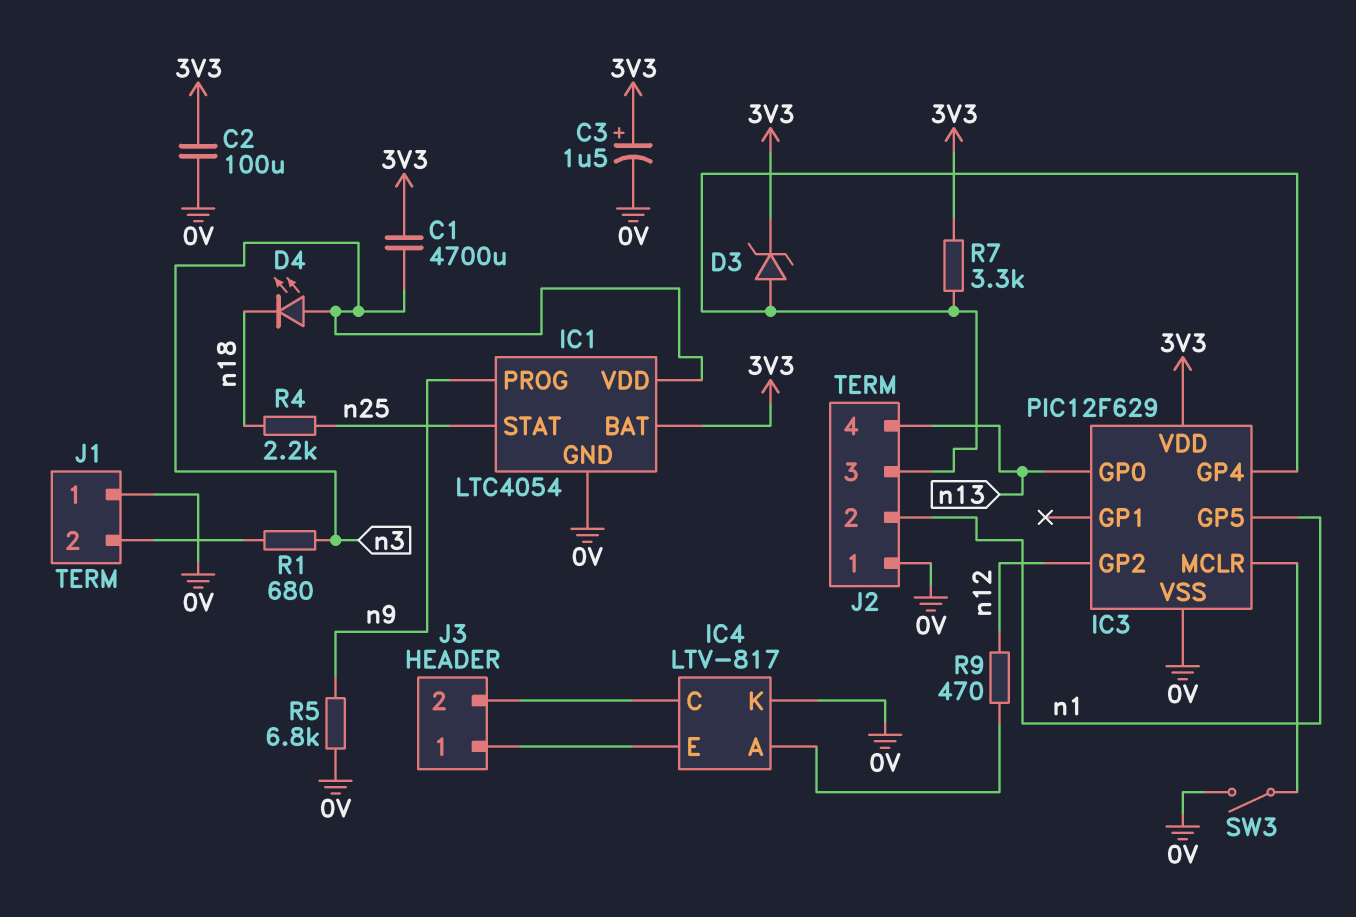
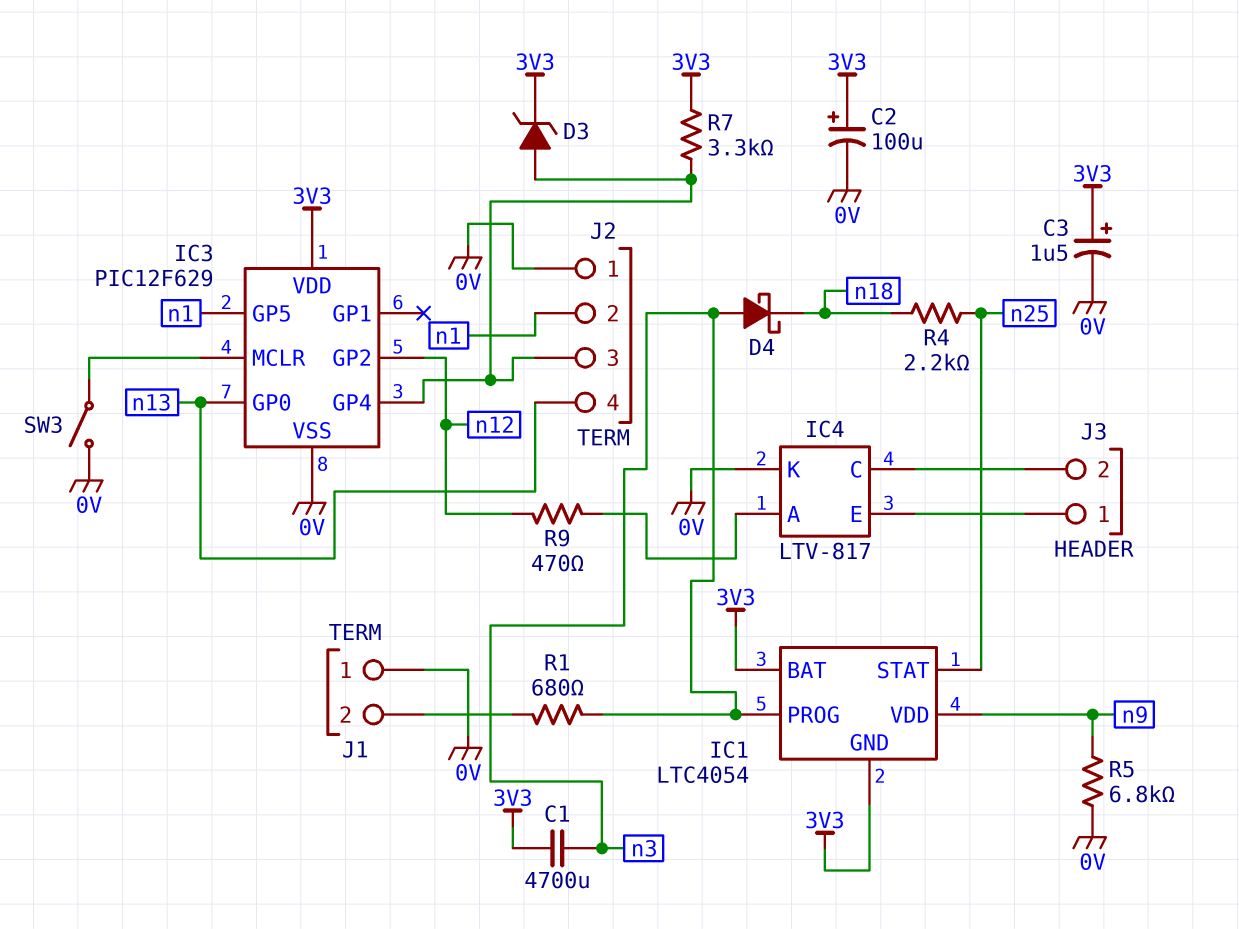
C2: 100uF (0V, 3V3) -> 100uF (plus 3V3, minus 0V)
D4: LED (A n3, K n18) -> schottky (A n3, K n18)
IC1 pin GND: 0V -> 3V3
IC1 pin PROG: n9 -> n3
IC1 pin VDD: n3 -> n9

